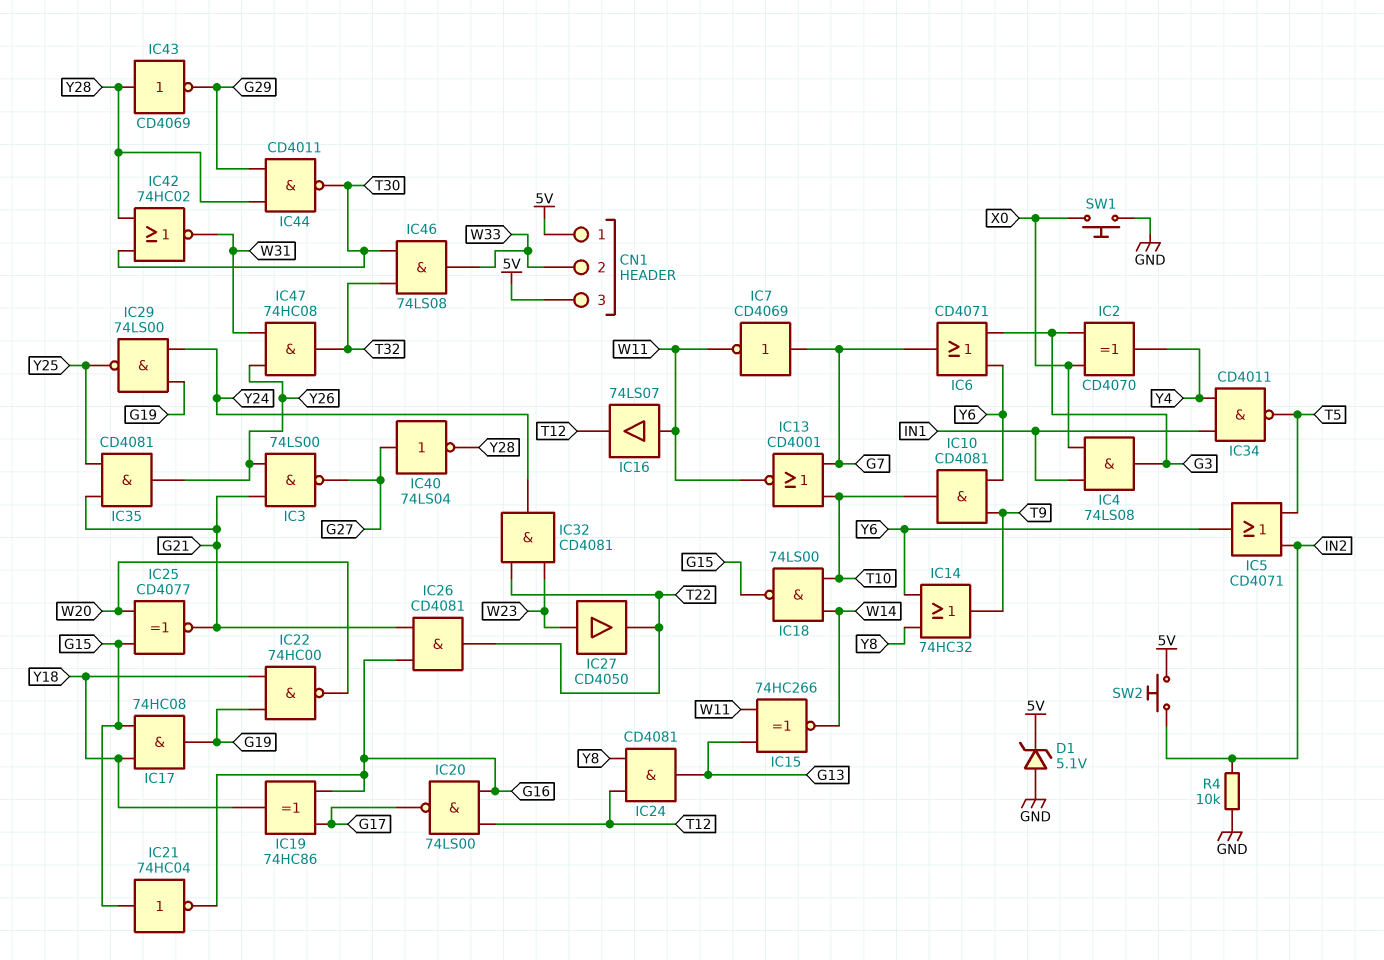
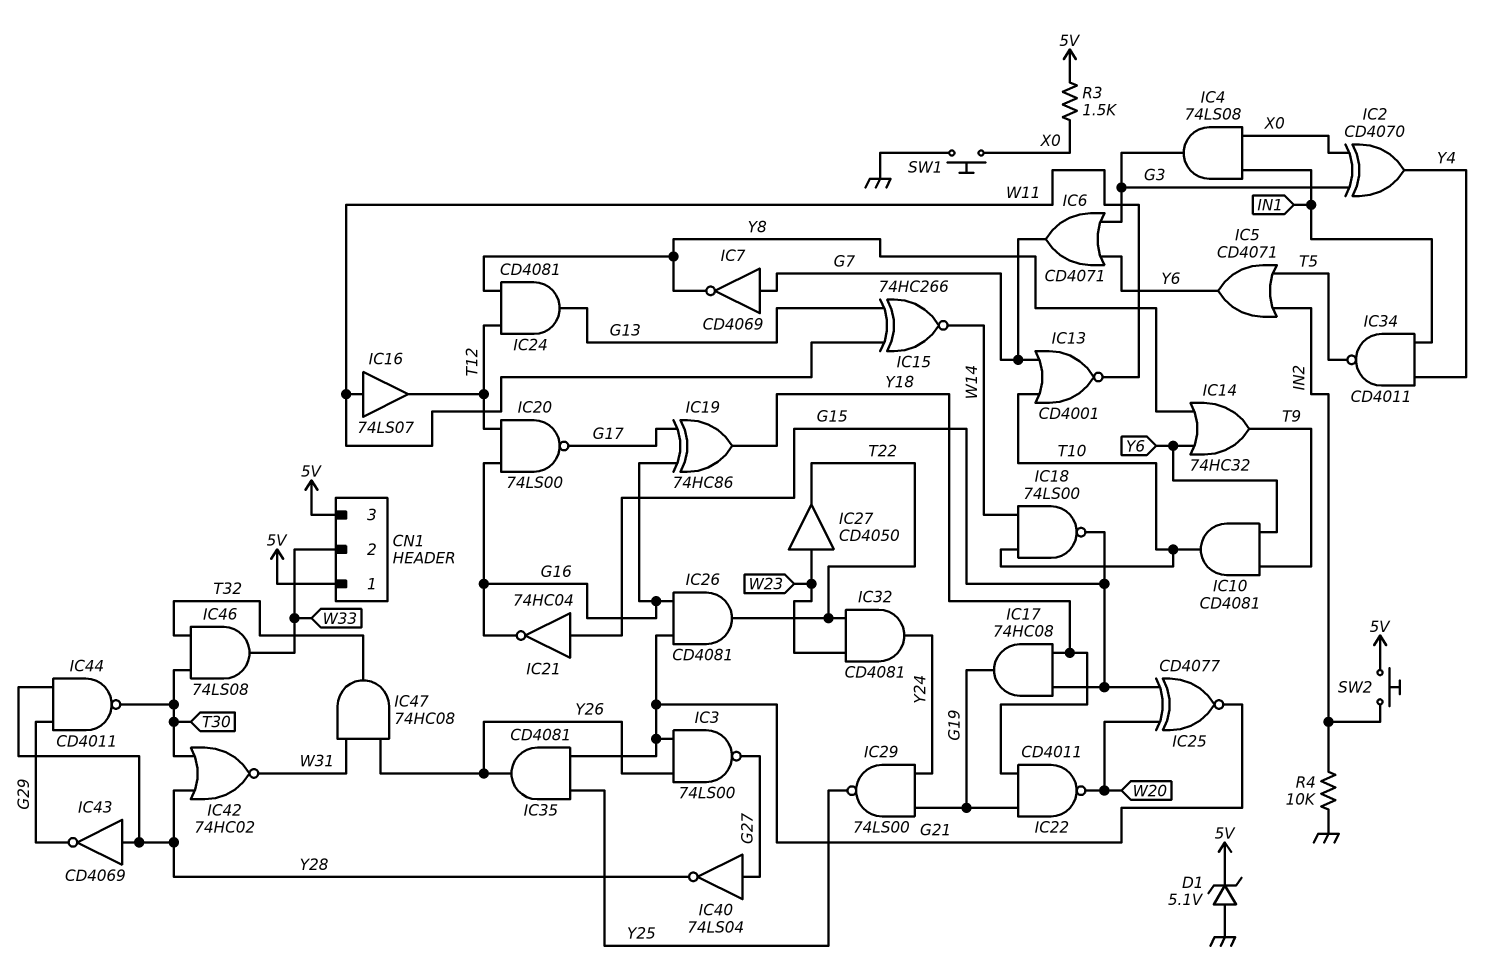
IC7: NOT CD4069 (in G7, out W11) -> NOT CD4069 (in G7, out Y8)
IC22: NAND 74HC00 (in G19, in Y18, out W20) -> NAND CD4011 (in G19, in Y18, out W20)
R3: none -> 1.5k (5V, X0)

